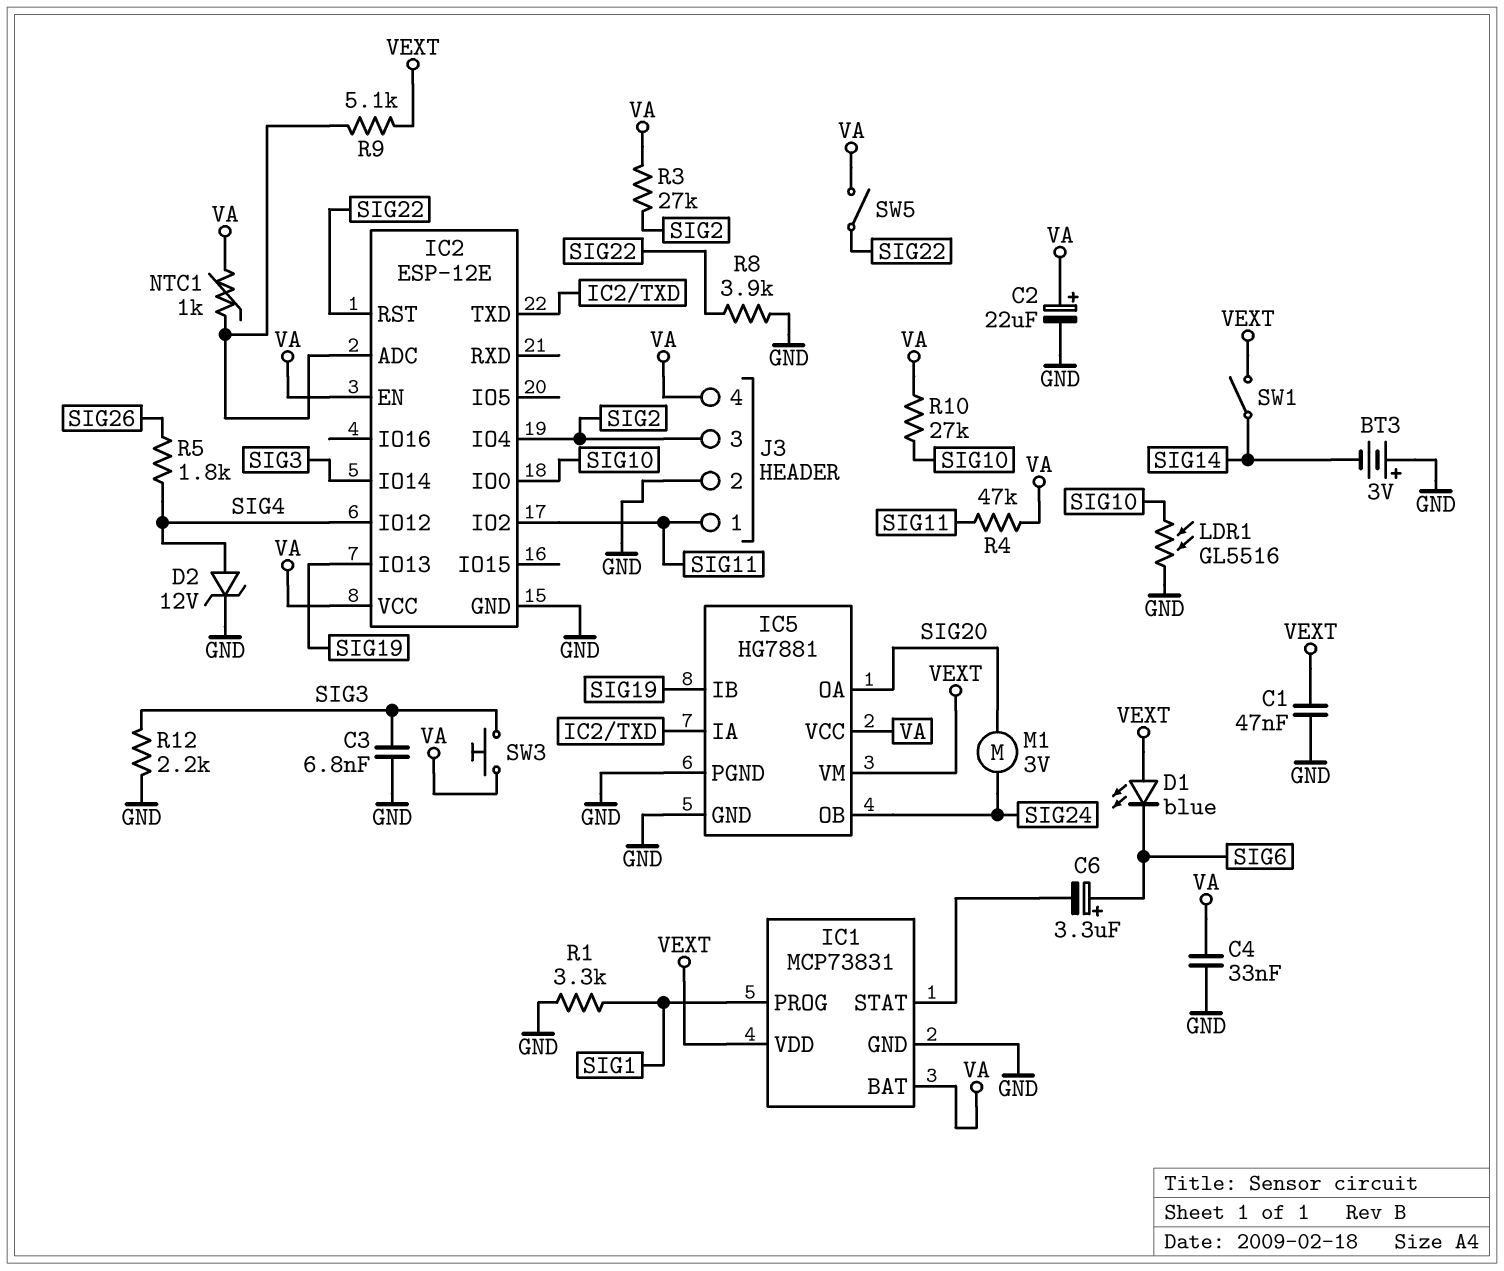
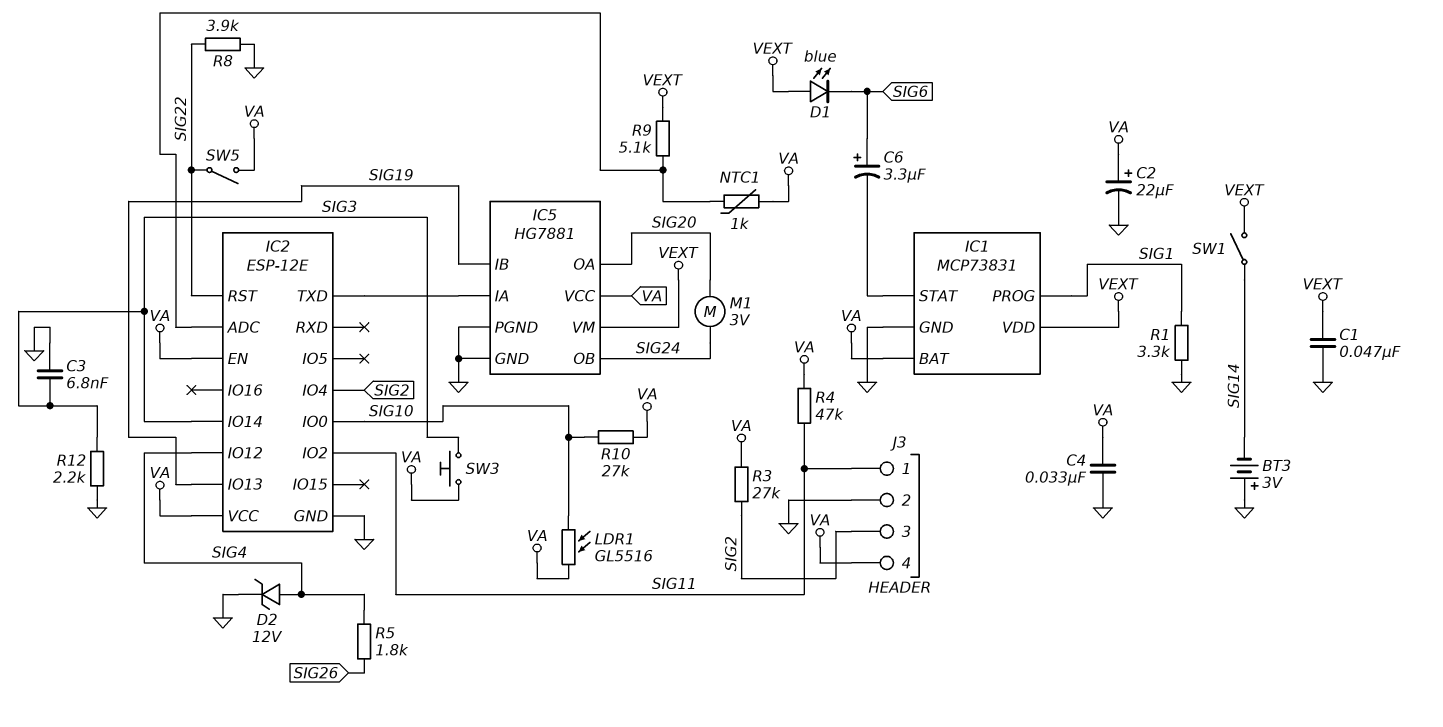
LDR1: GL5516 (GND, SIG10) -> GL5516 (SIG10, VA)

